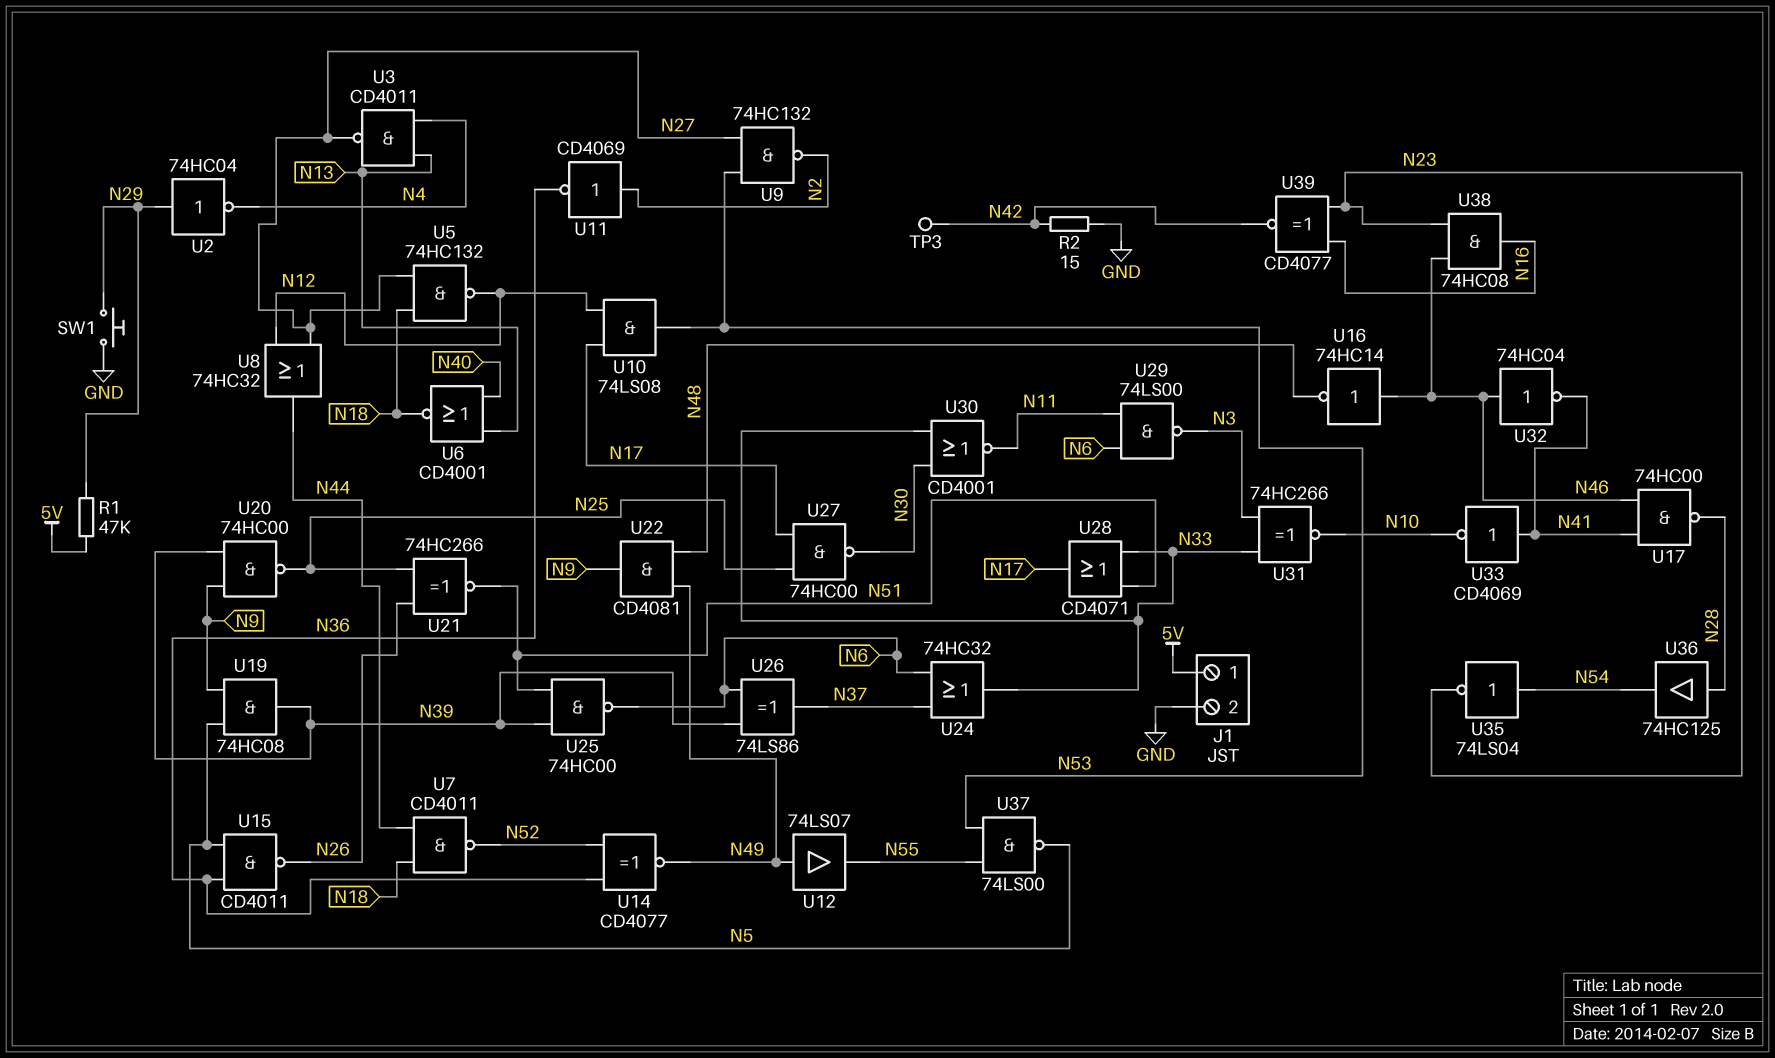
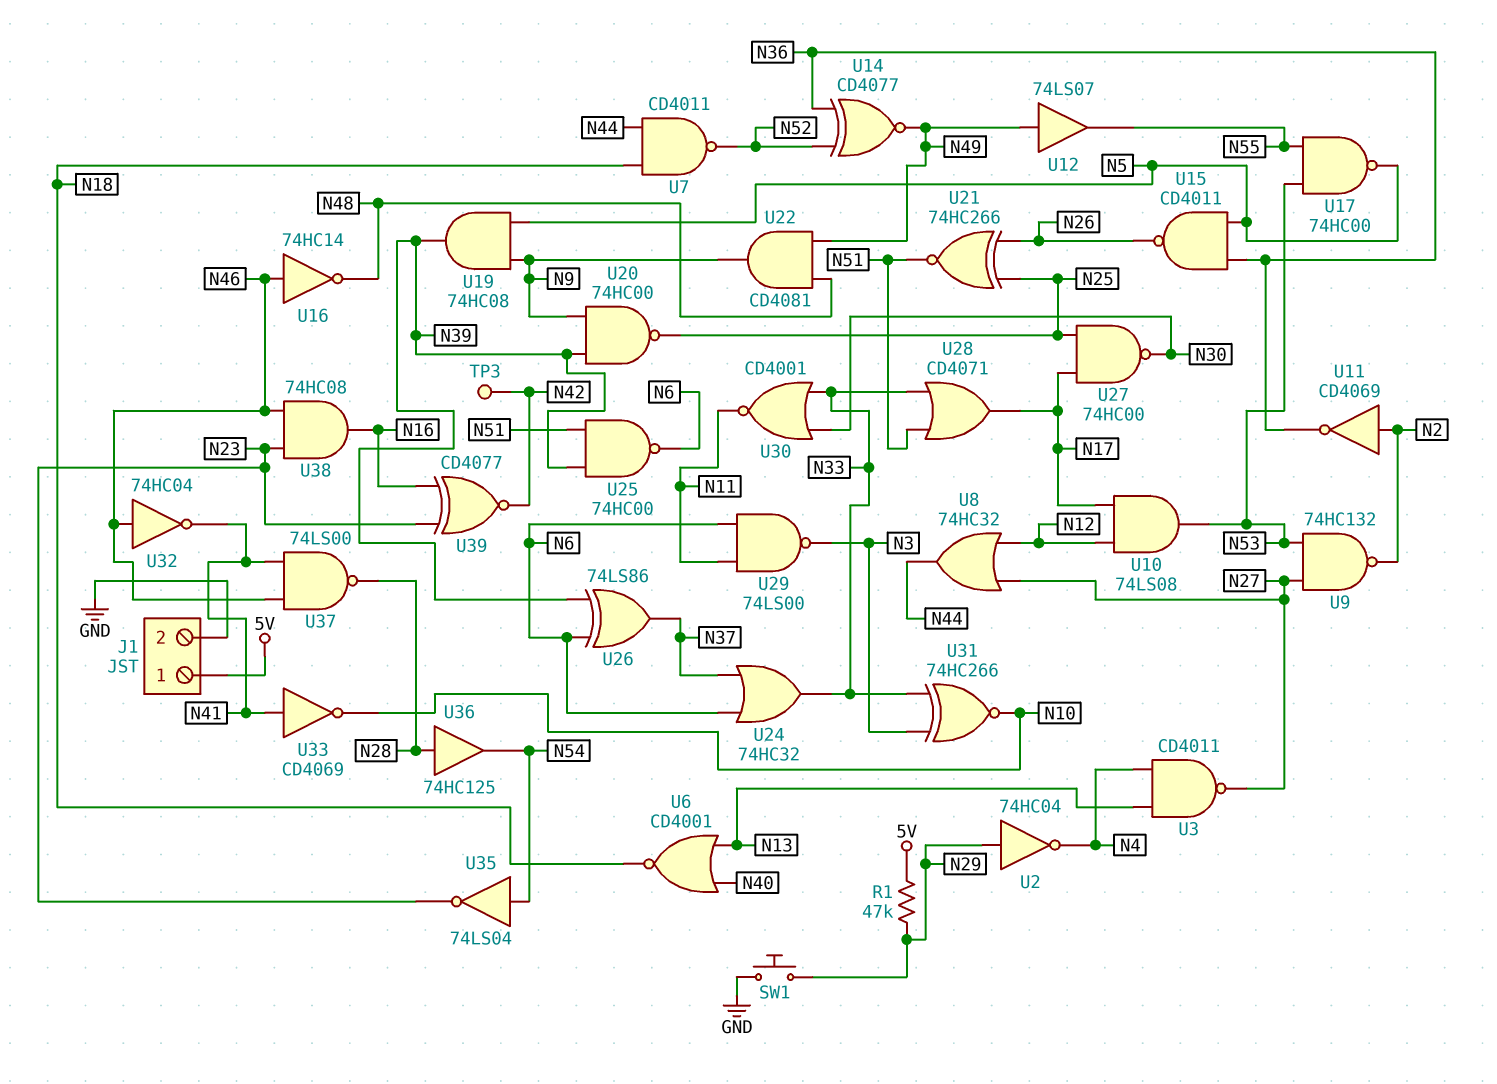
R2: 15 (GND, N42) -> none
U5: NAND 74HC132 (in N18, in N27, out N12) -> none
U17: NAND 74HC00 (in N41, in N46, out N28) -> NAND 74HC00 (in N53, in N55, out N5)
U37: NAND 74LS00 (in N53, in N55, out N5) -> NAND 74LS00 (in N41, in N46, out N28)

